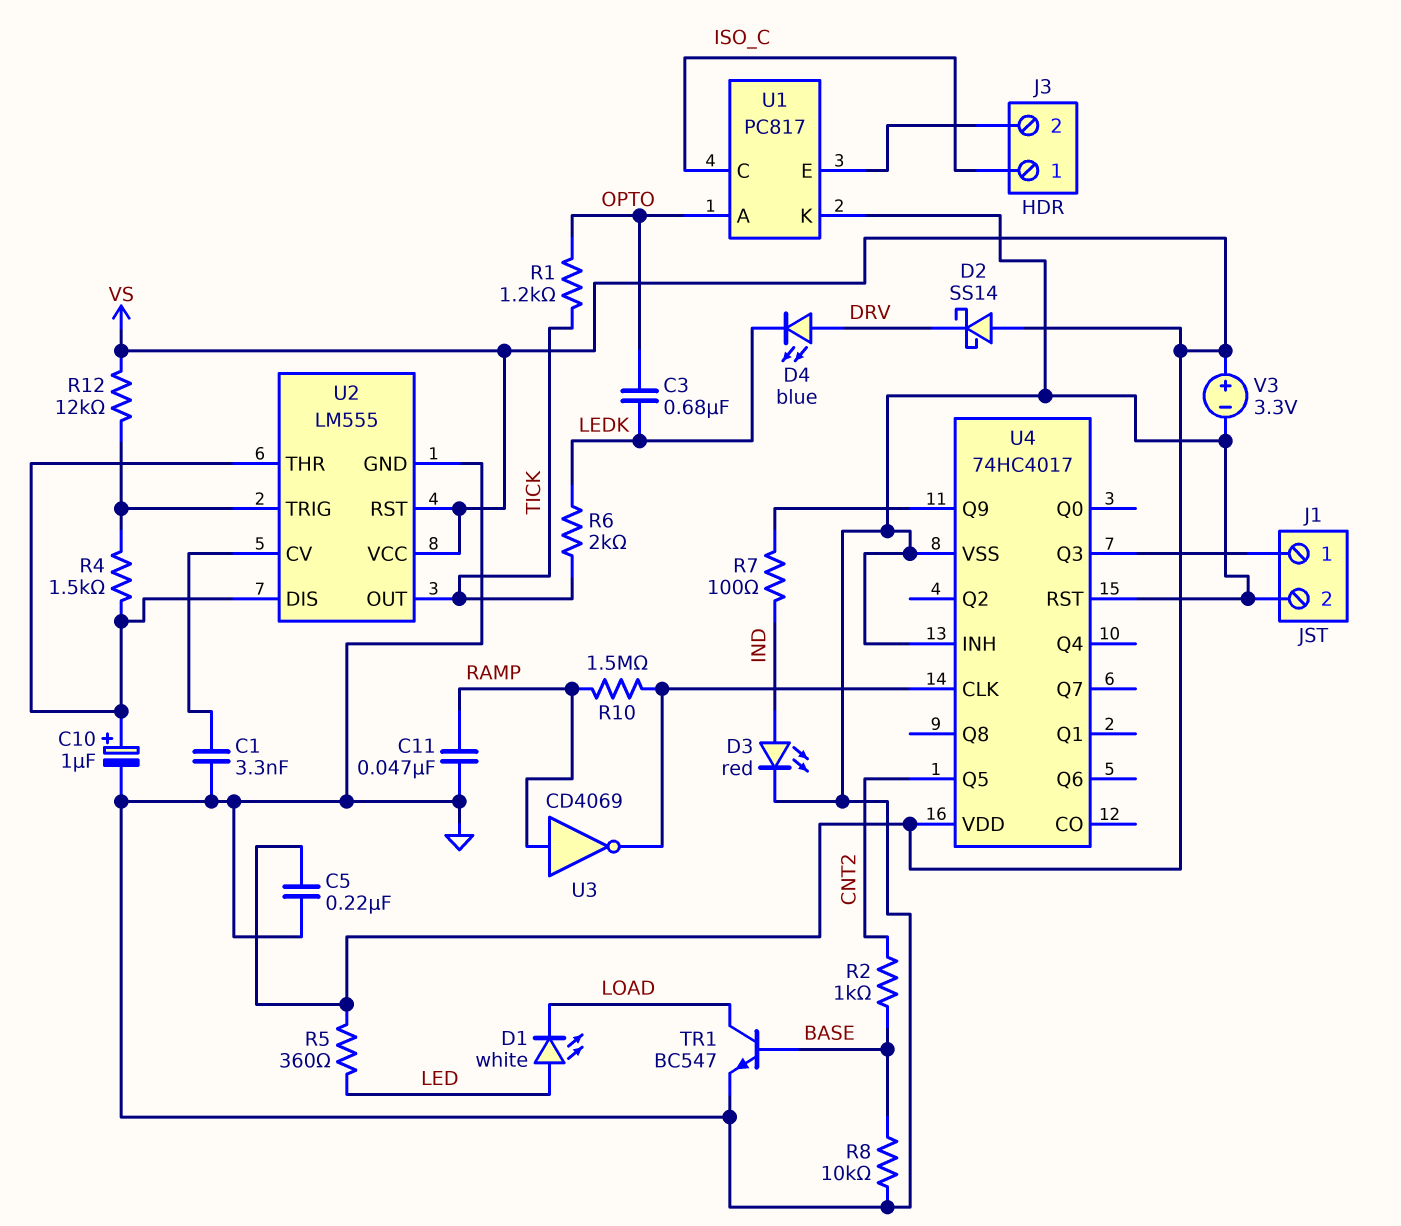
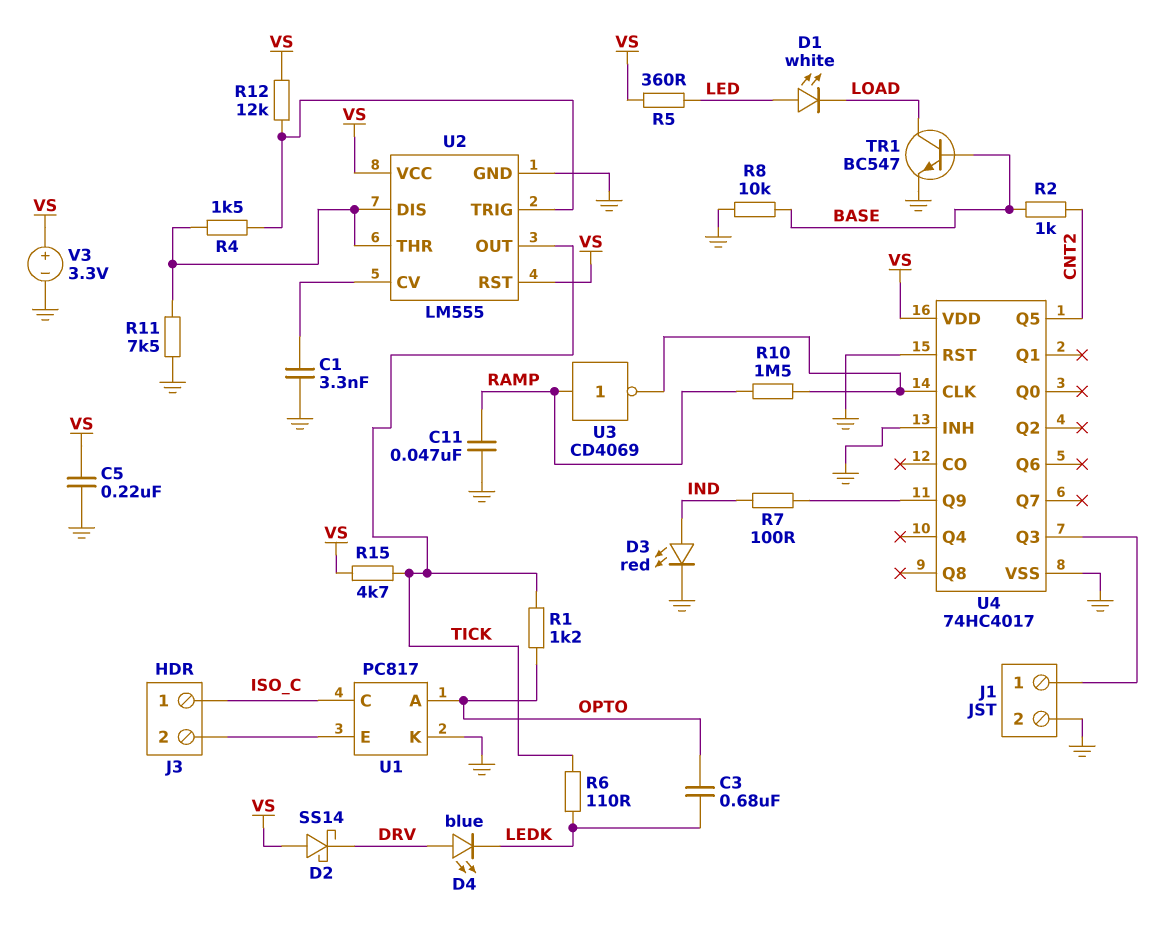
C10: 1uF (plus U2/DIS, minus GND) -> none
R6: 2k (LEDK, TICK) -> 110 (LEDK, TICK)
R11: none -> 7.5k (GND, U2/DIS)
R15: none -> 4.7k (TICK, VS)

